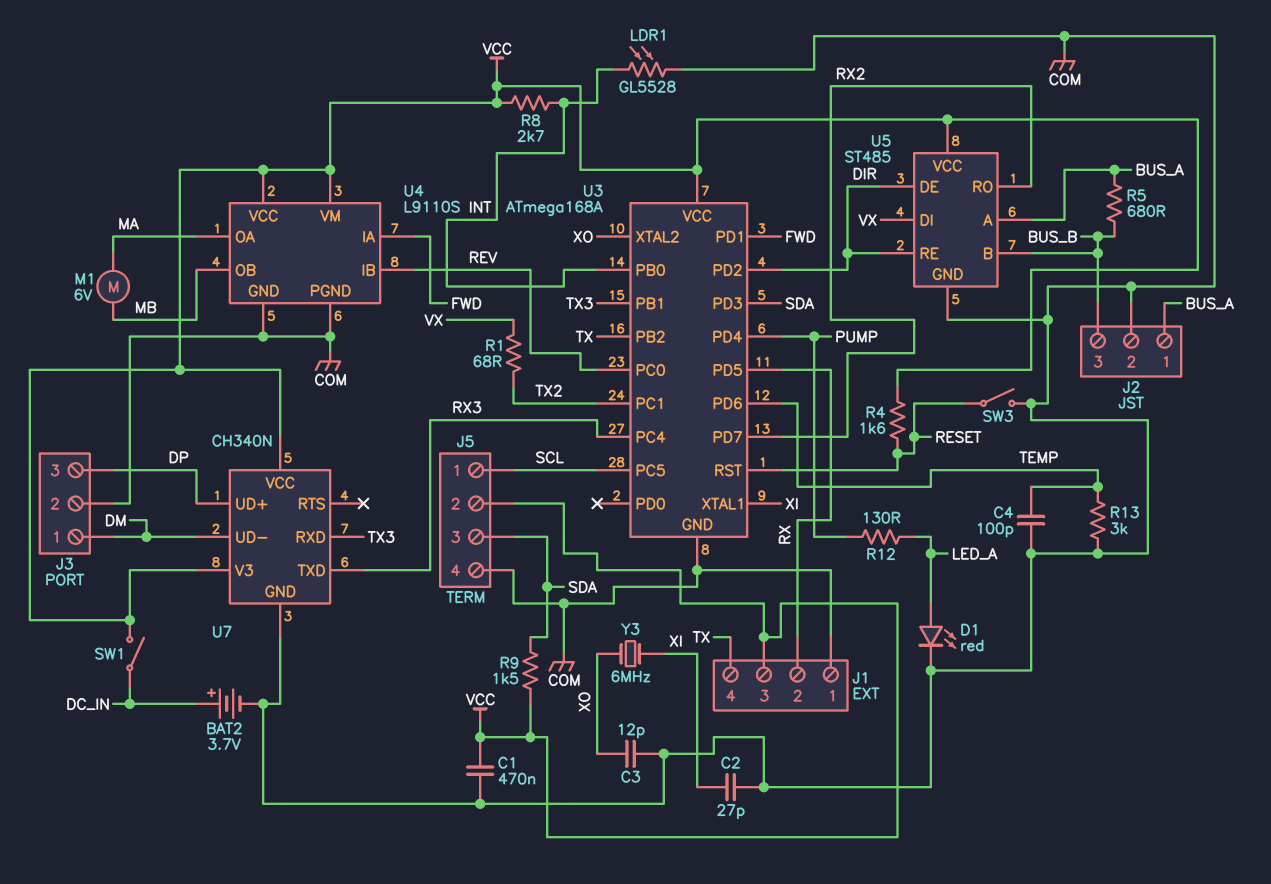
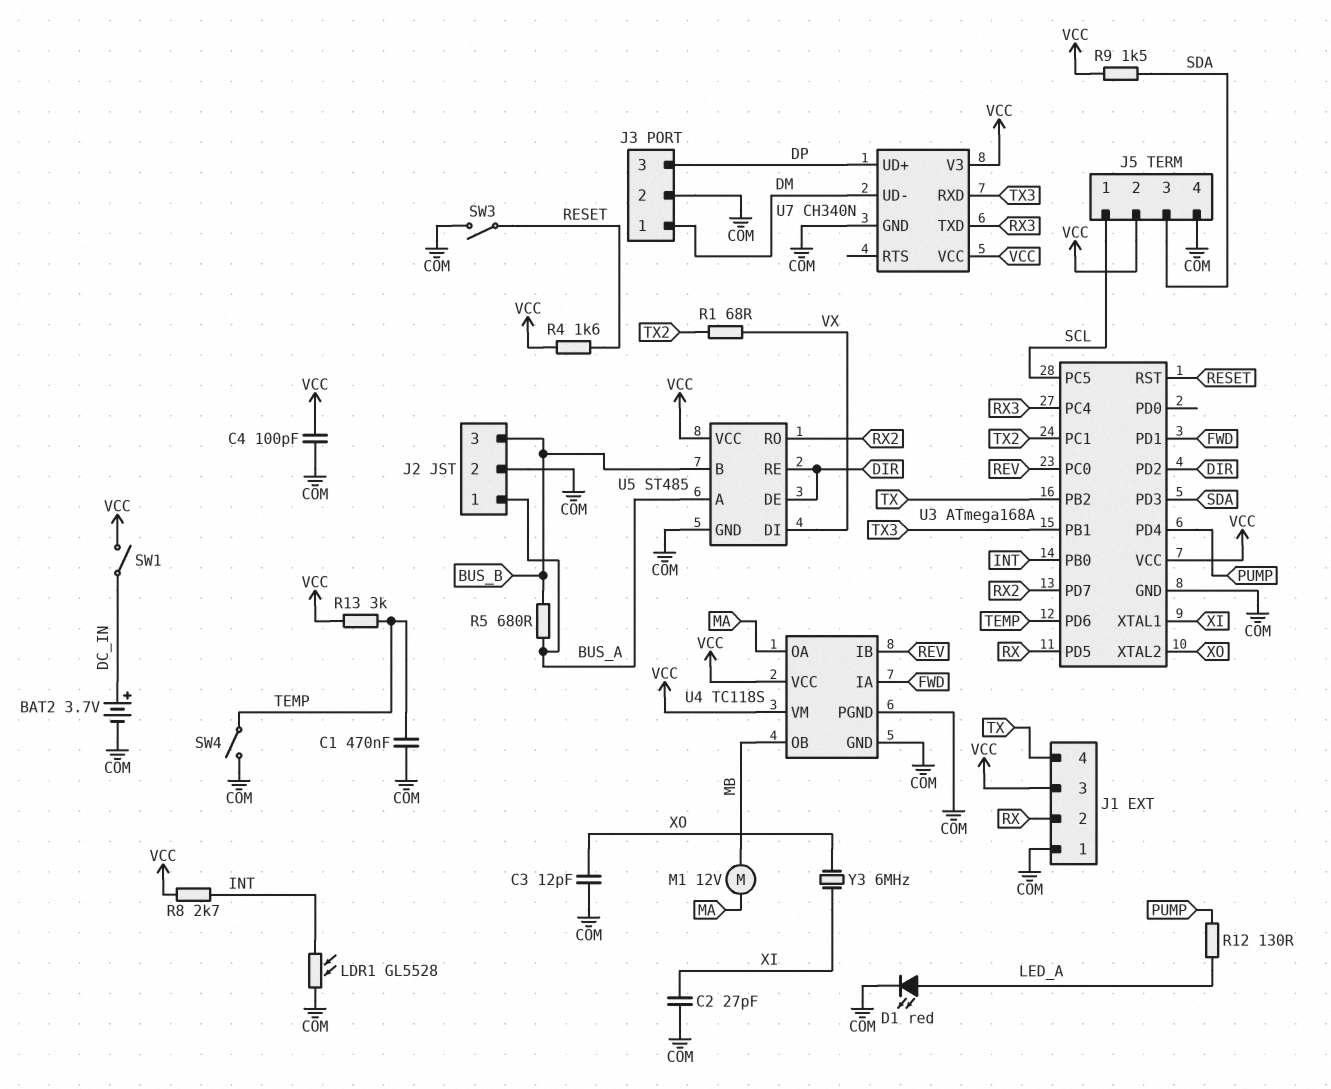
C1: 470nF (COM, VCC) -> 470nF (COM, TEMP)
C4: 100pF (COM, TEMP) -> 100pF (COM, VCC)
M1: motor 6V (MA, MB) -> motor 12V (MA, MB)
R13: 3k (COM, TEMP) -> 3k (TEMP, VCC)
SW4: none -> switch (COM, TEMP)
U4: L9110S -> TC118S

